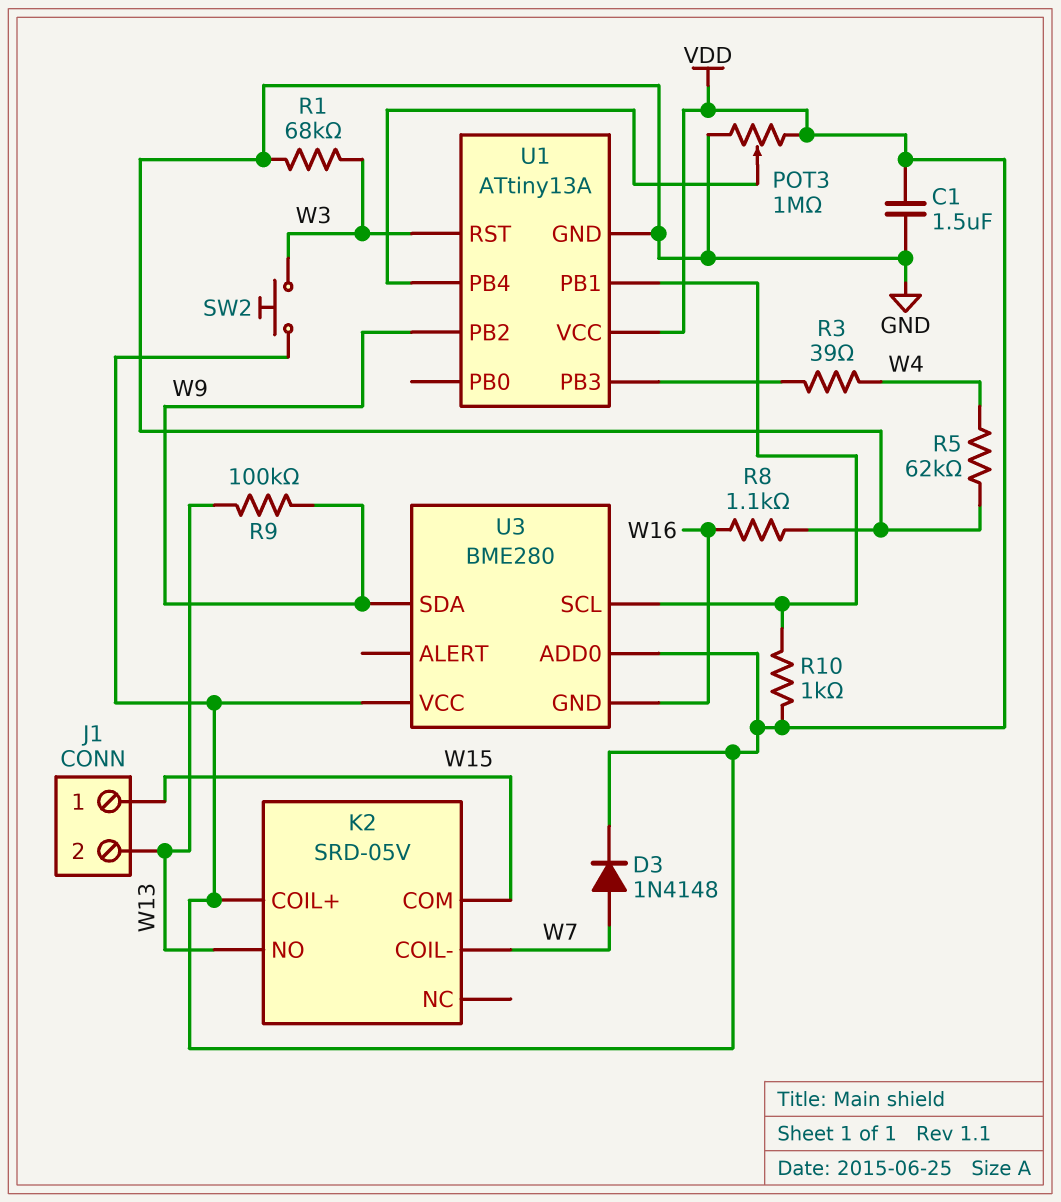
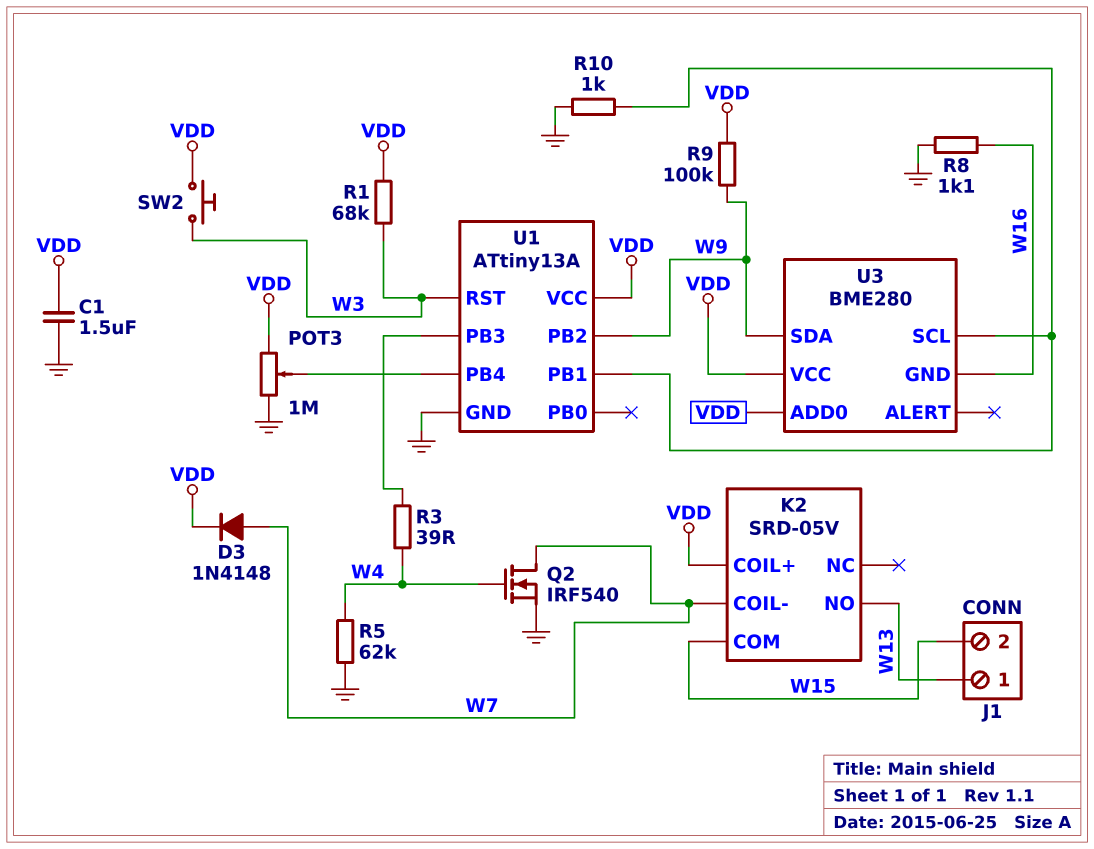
J1 pin 1: W15 -> W13
J1 pin 2: W13 -> W15
Q2: none -> NMOS IRF540 (G W4, D W7, S GND)
R1: 68k (GND, W3) -> 68k (VDD, W3)
R9: 100k (W9, W13) -> 100k (VDD, W9)
R10: 1k (U1/PB1, VDD) -> 1k (GND, U1/PB1)

